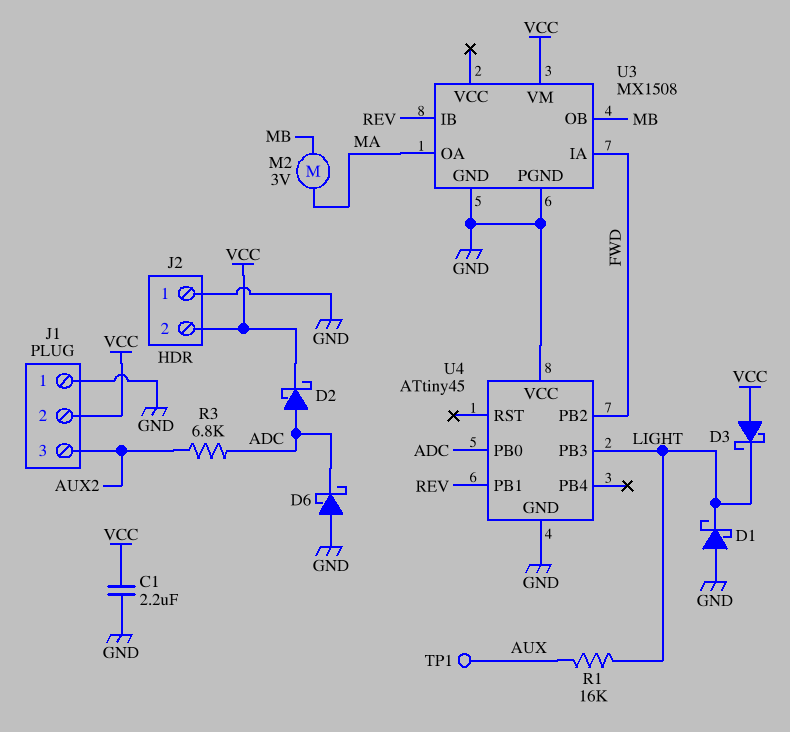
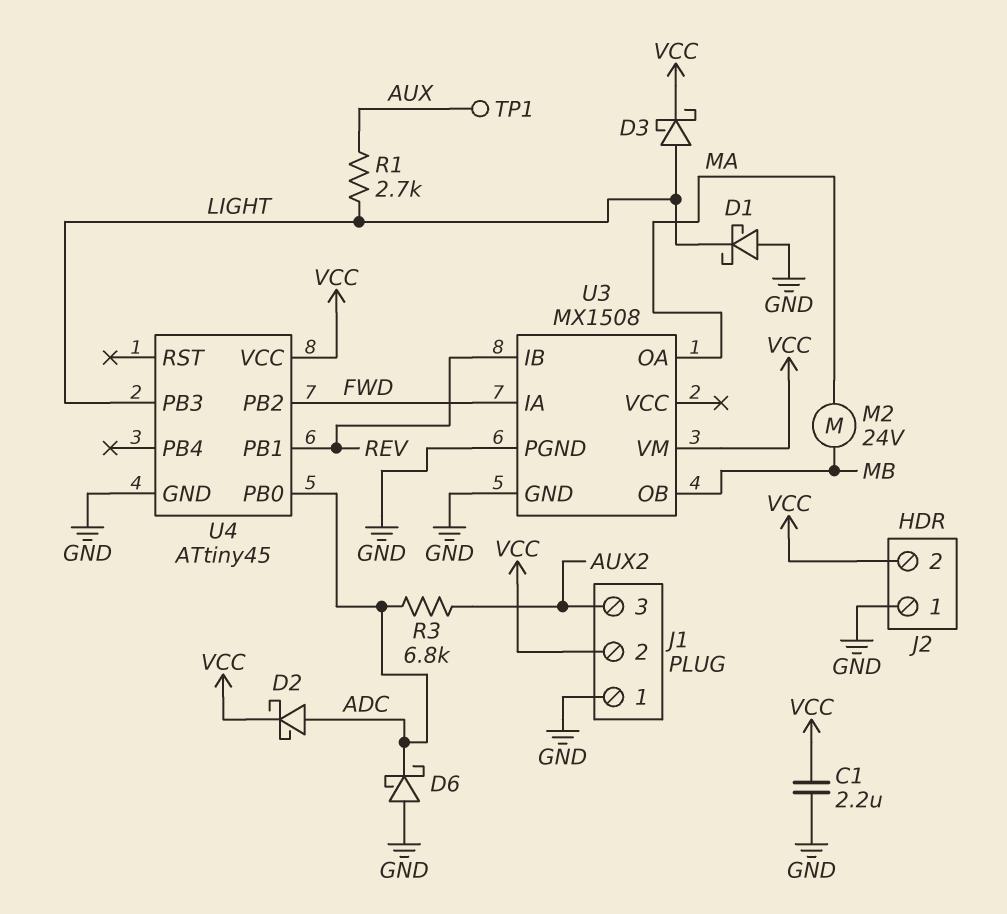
D3: schottky (A VCC, K LIGHT) -> schottky (A LIGHT, K VCC)
M2: motor 3V (MA, MB) -> motor 24V (MA, MB)
R1: 16k (AUX, LIGHT) -> 2.7k (AUX, LIGHT)
U4 pin VCC: GND -> VCC

